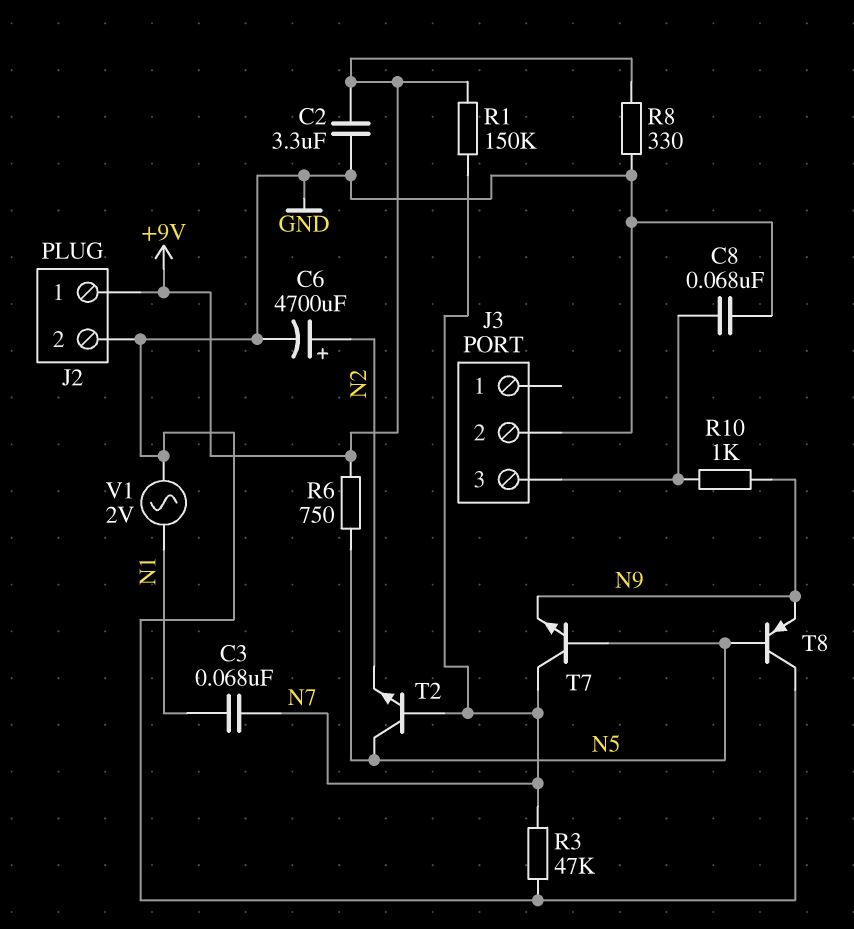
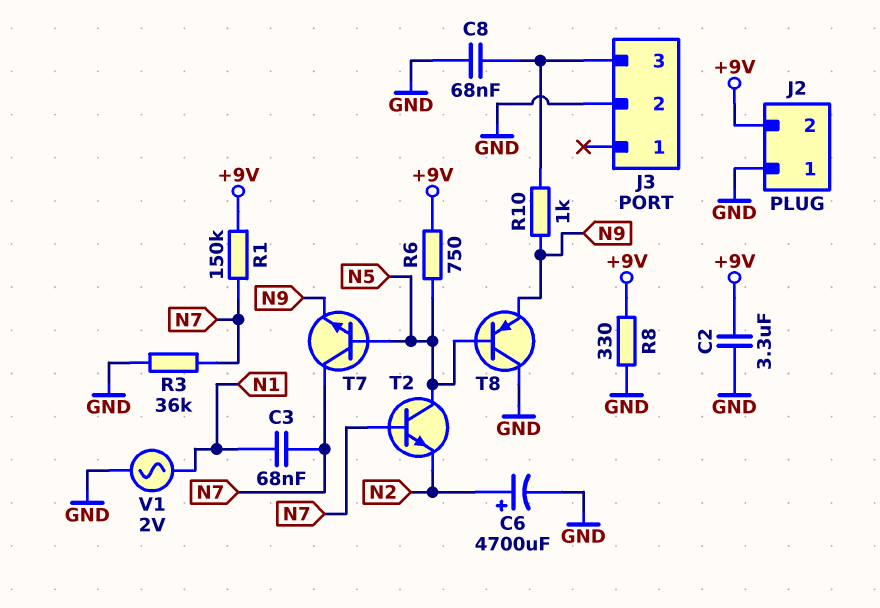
J2 pin 1: +9V -> GND
J2 pin 2: GND -> +9V
R3: 47k (GND, N7) -> 36k (GND, N7)

